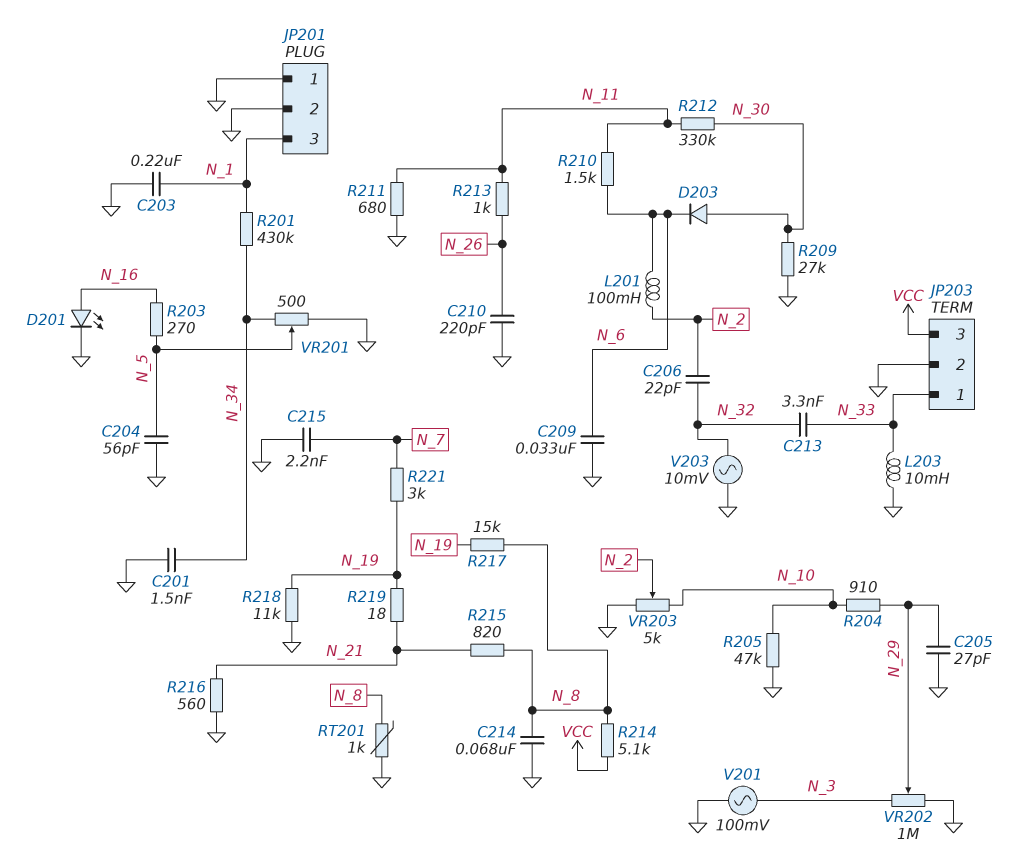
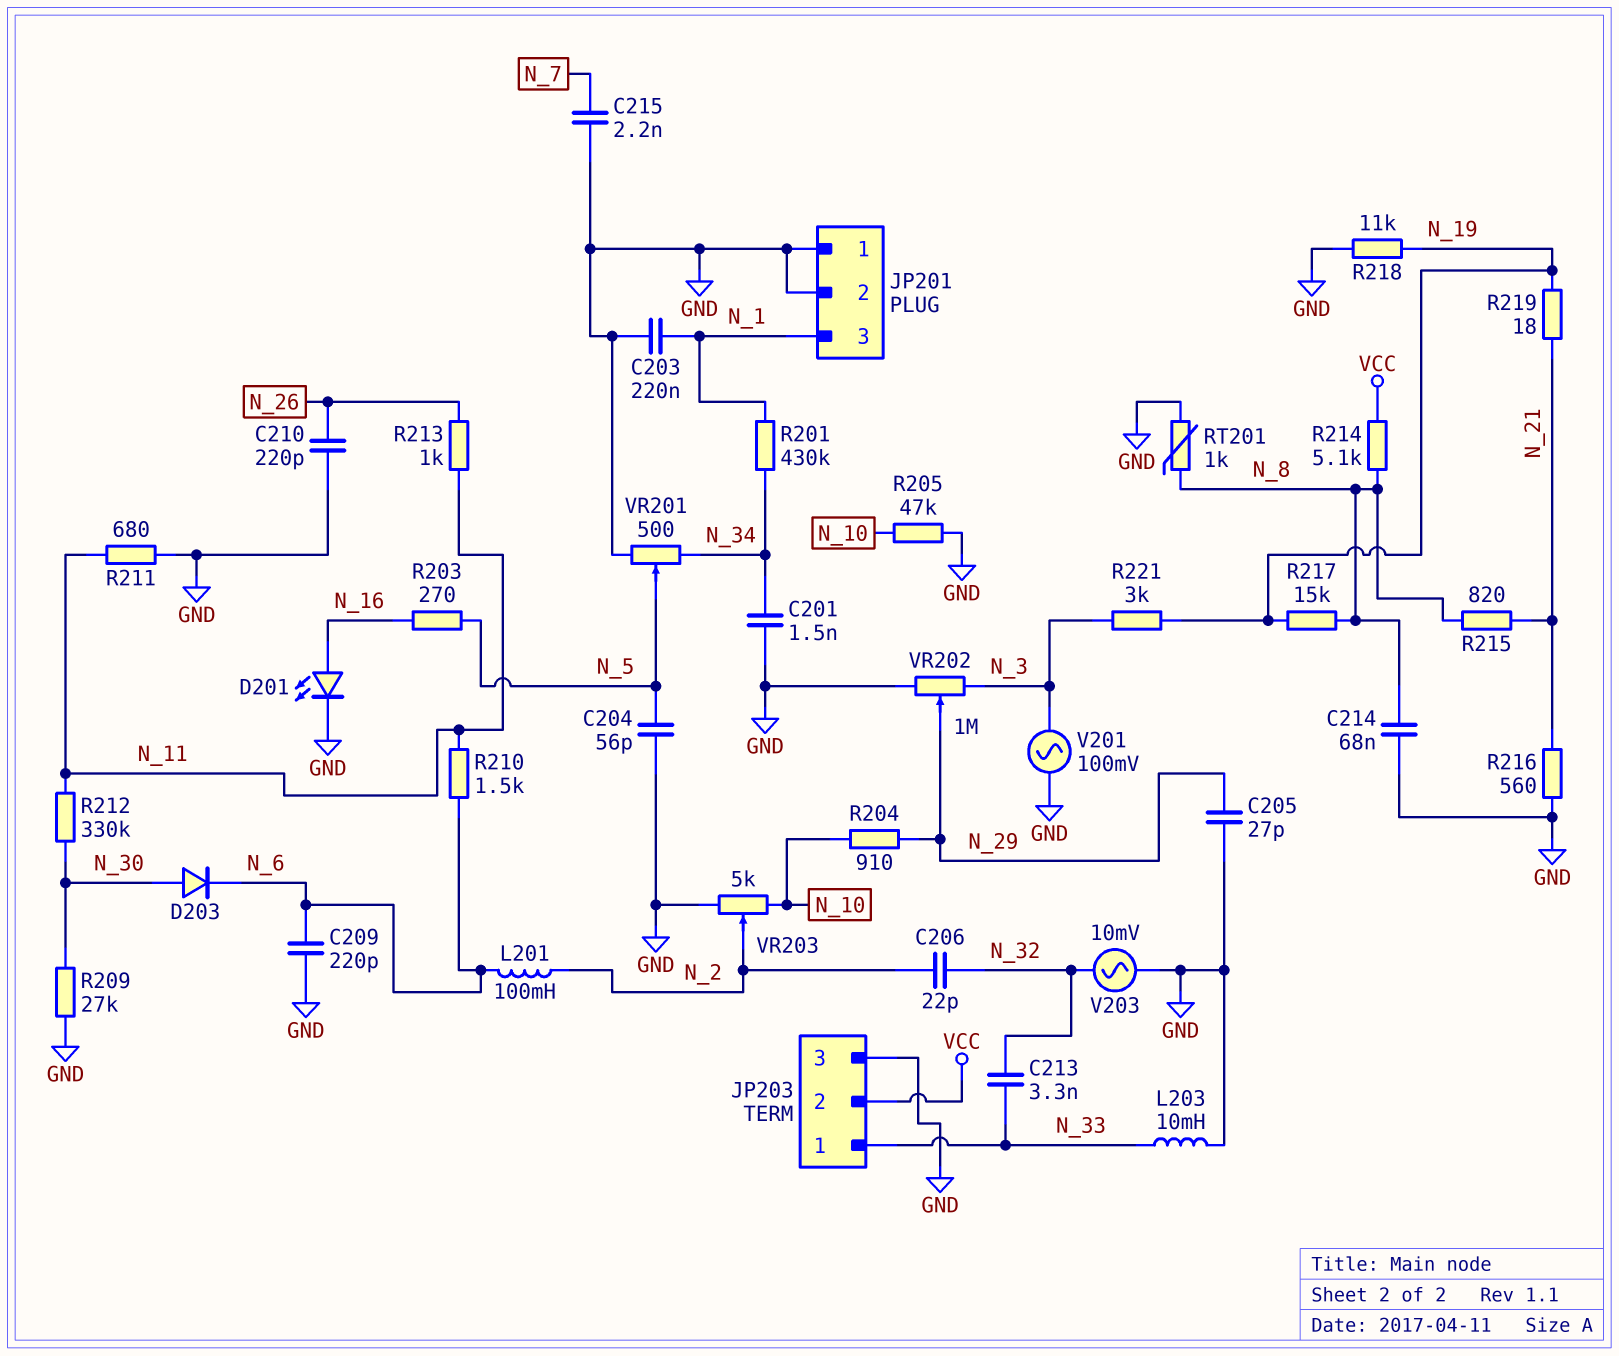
C209: 33nF (GND, N_6) -> 220pF (GND, N_6)
JP203 pin 2: GND -> VCC
JP203 pin 3: VCC -> GND
R221: 3k (N_7, N_19) -> 3k (N_3, N_19)

